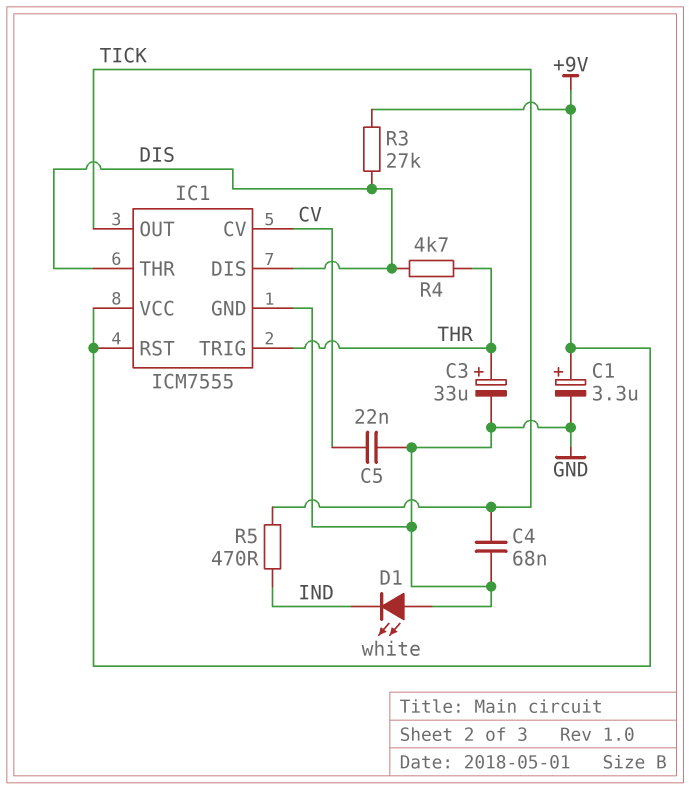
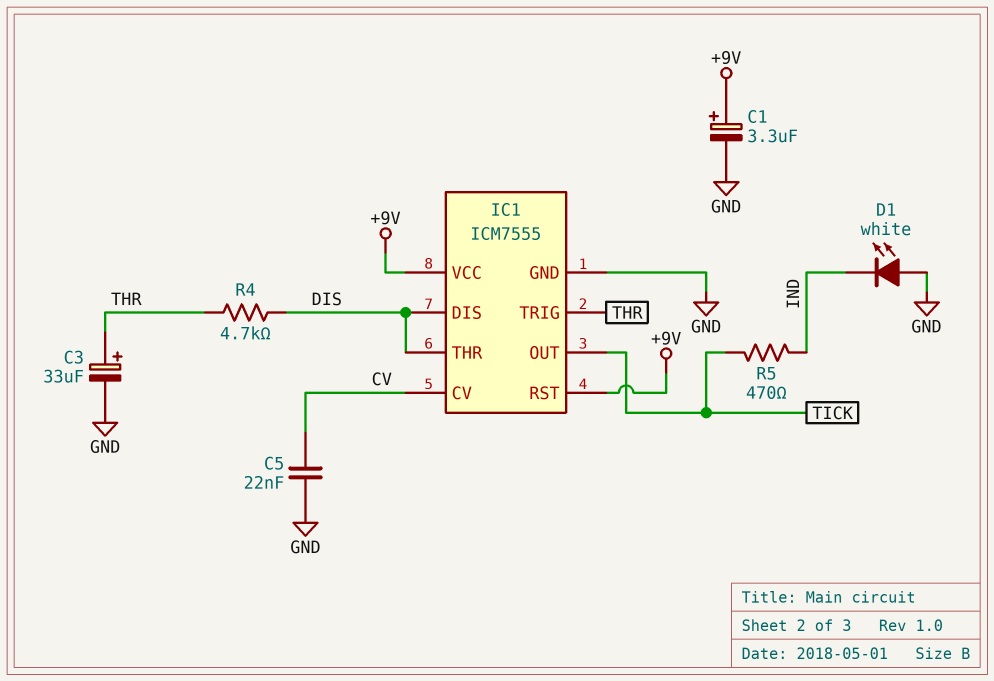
C4: 68nF (GND, TICK) -> none
R3: 27k (+9V, DIS) -> none

